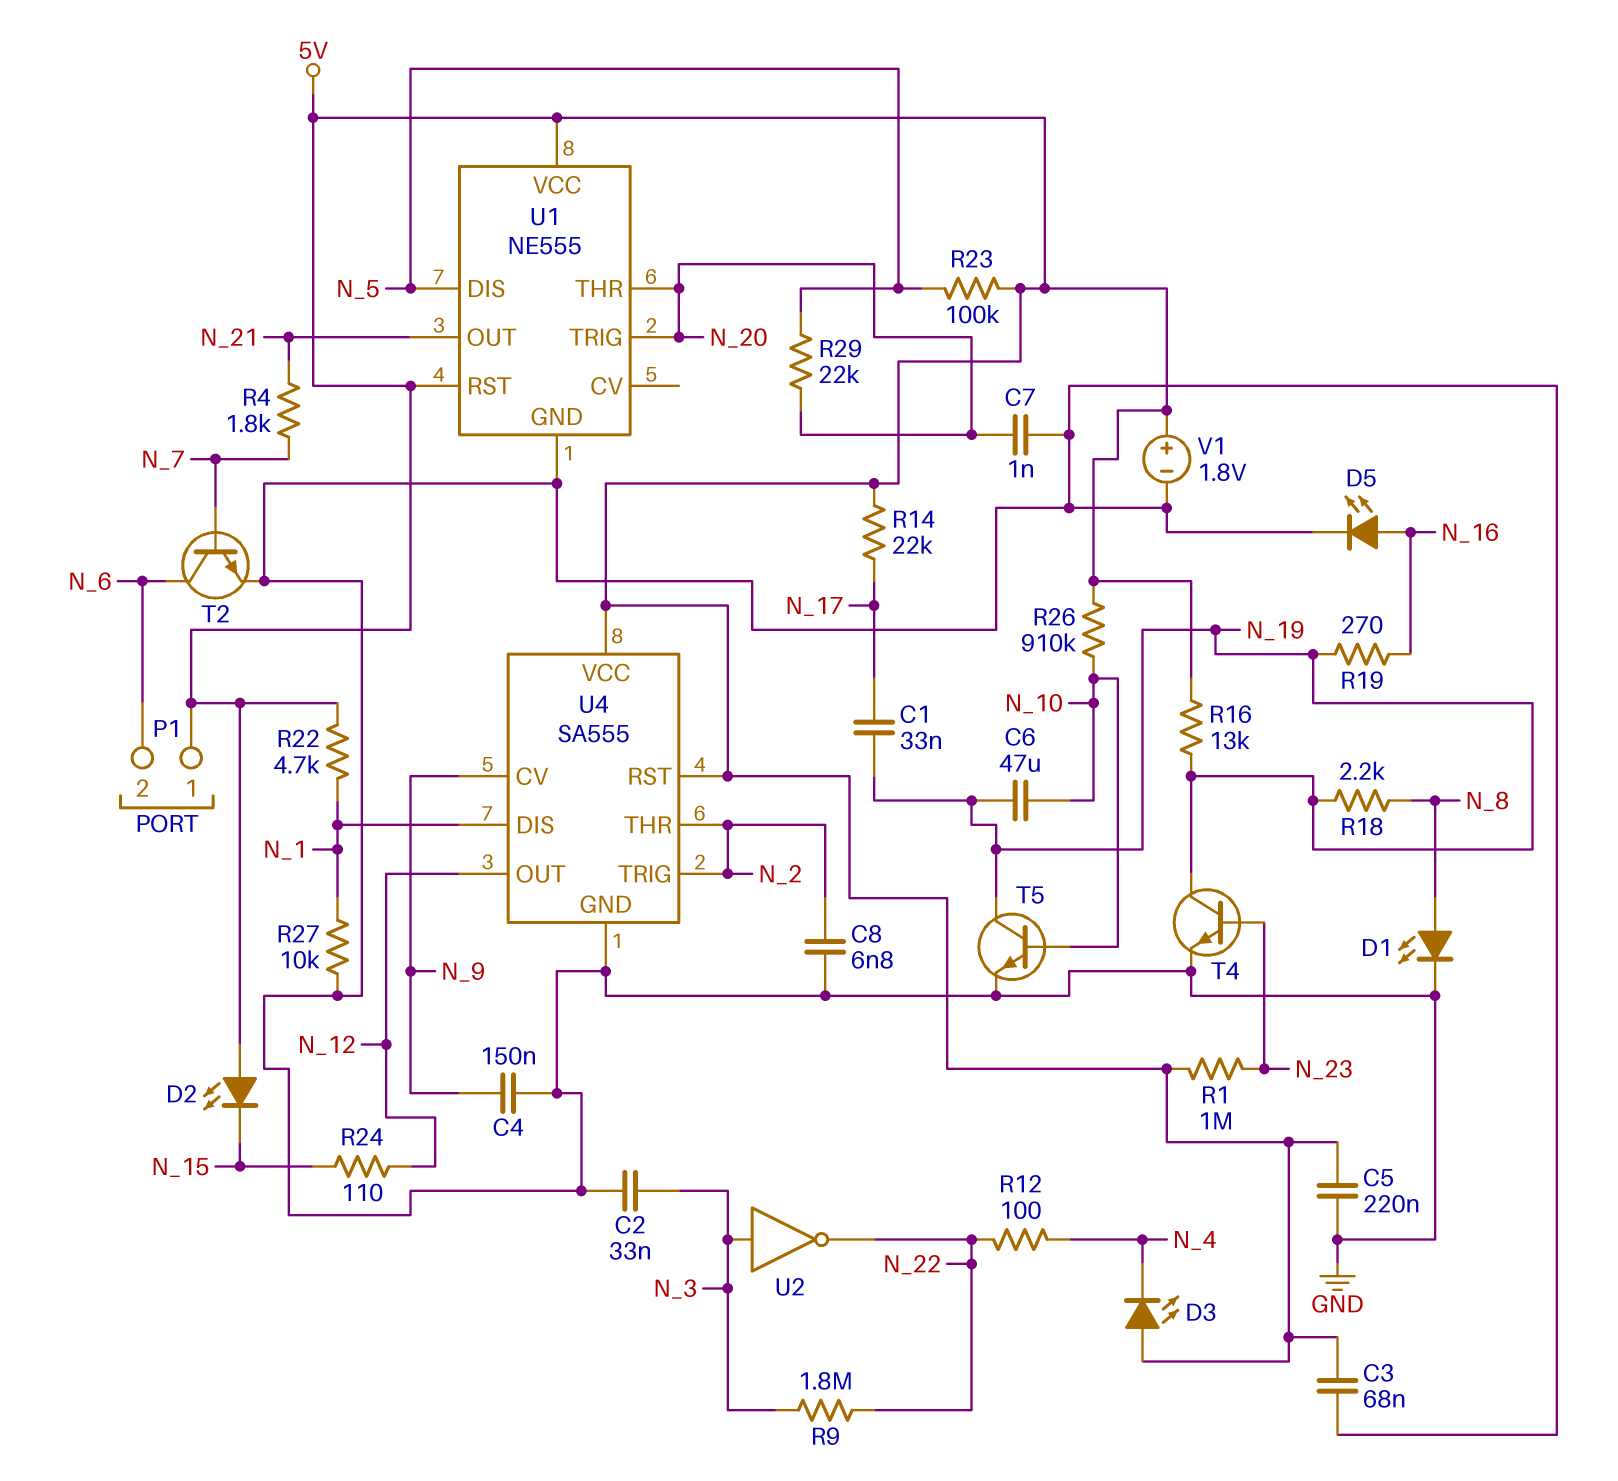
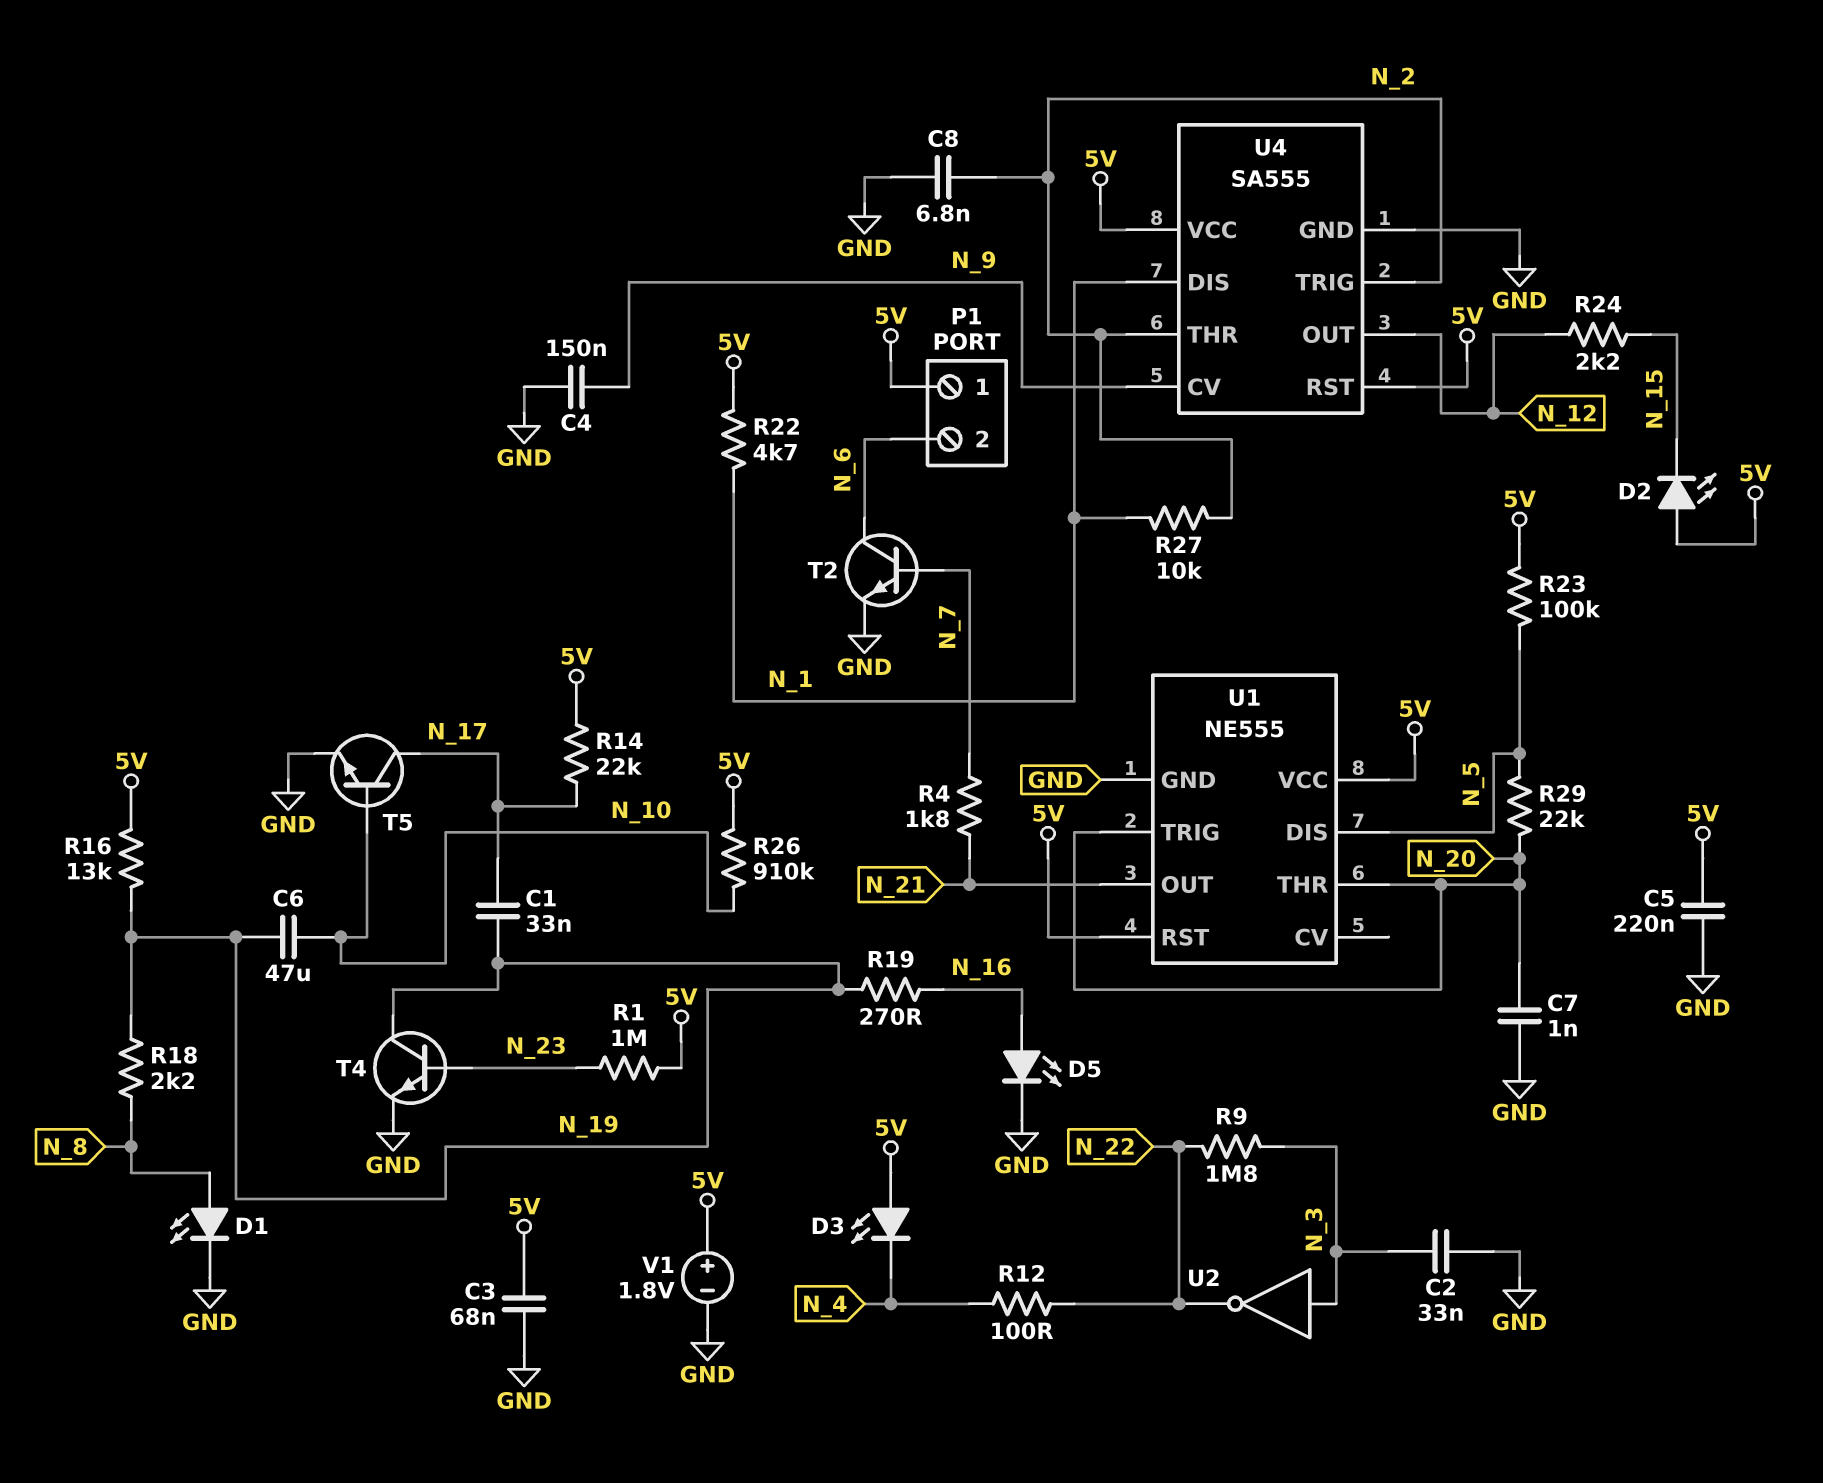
R24: 110 (N_12, N_15) -> 2.2k (N_12, N_15)
R27: 10k (GND, N_1) -> 10k (N_1, N_2)
T5: NPN (B N_10, C N_19, E GND) -> NPN (B N_10, C N_17, E GND)

